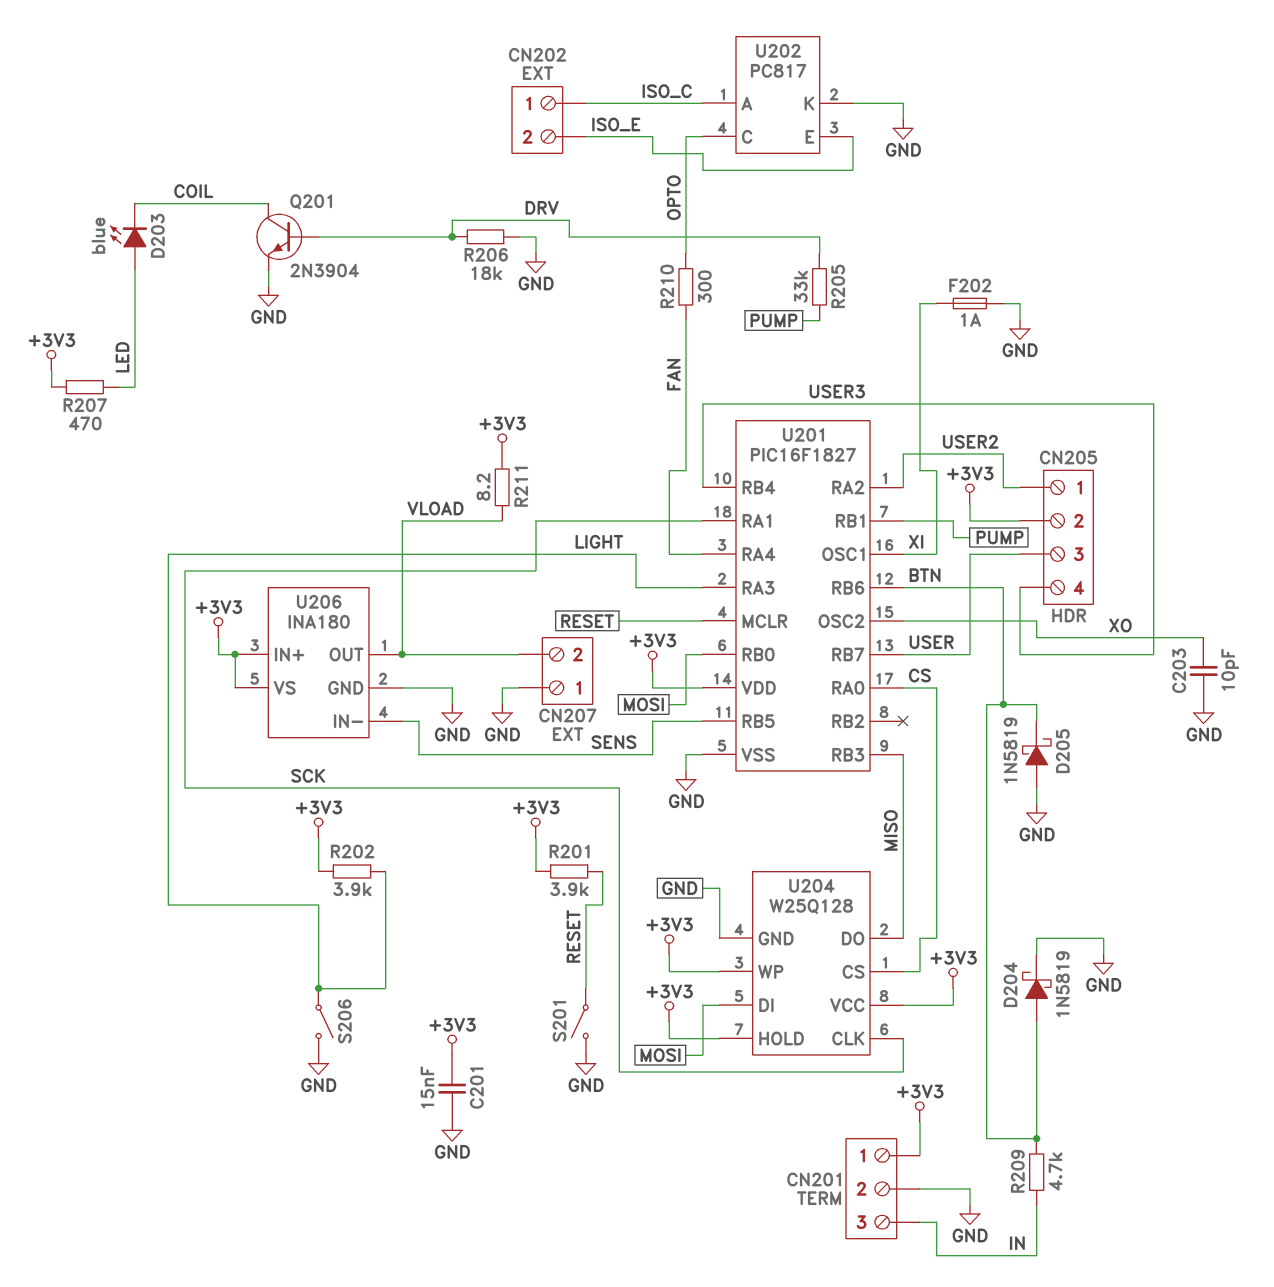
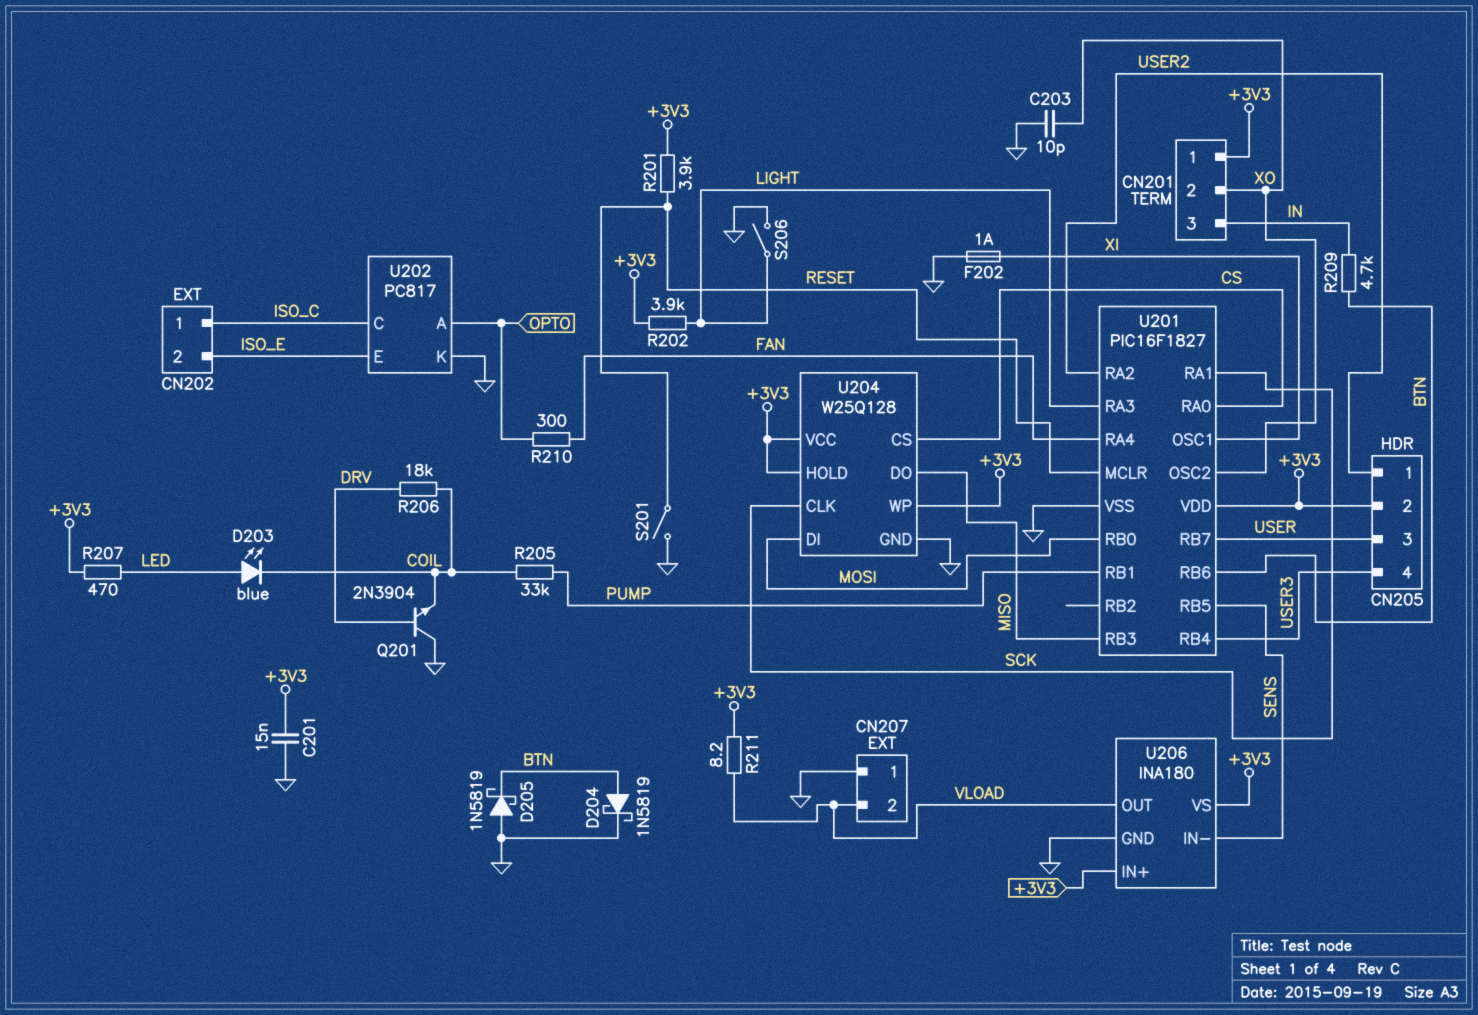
CN201 pin 2: GND -> XO
Q201: NPN 2N3904 (B DRV, C COIL, E GND) -> NPN 2N3904 (B DRV, C GND, E COIL)
R205: 33k (DRV, PUMP) -> 33k (COIL, PUMP)
R206: 18k (DRV, GND) -> 18k (COIL, DRV)
U202 pin A: ISO_C -> OPTO
U202 pin C: OPTO -> ISO_C

